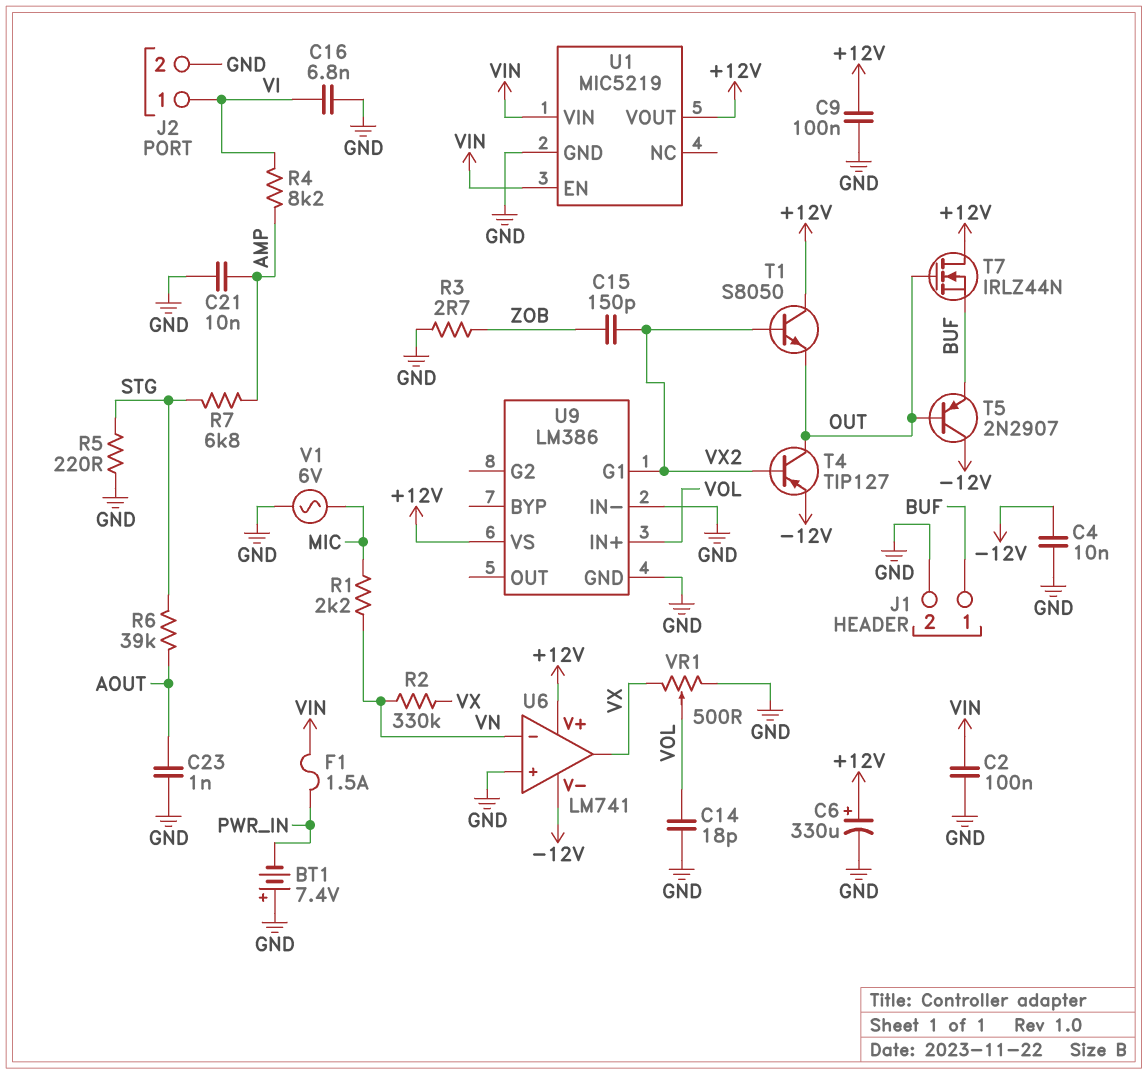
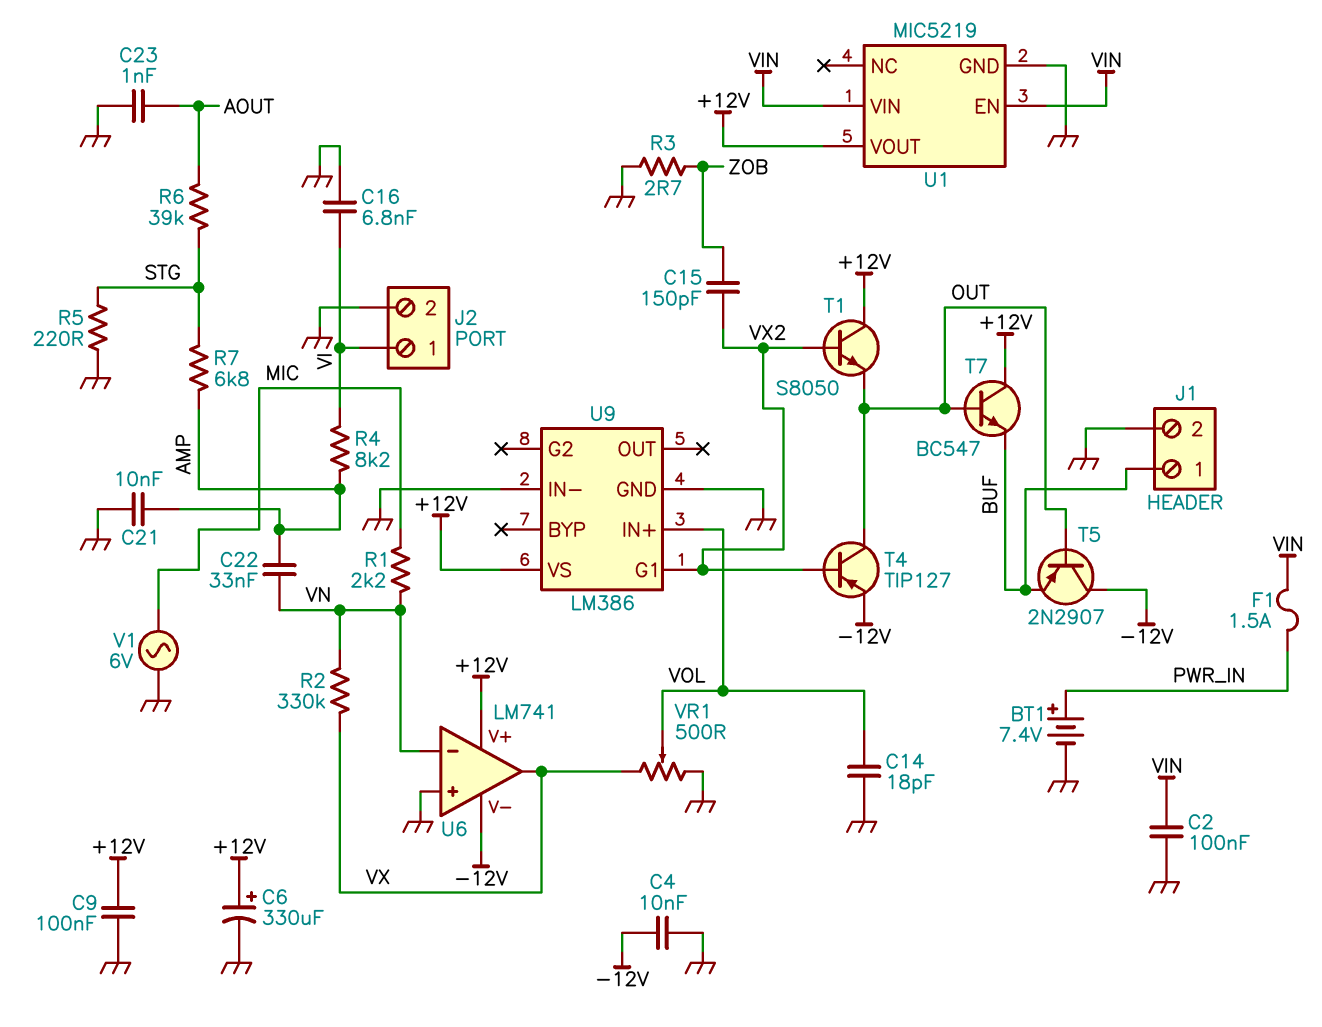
BT1: 7.4V (plus GND, minus PWR_IN) -> 7.4V (plus PWR_IN, minus GND)
C22: none -> 33nF (AMP, VN)
T7: NMOS IRLZ44N (G OUT, D +12V, S BUF) -> NPN BC547 (B OUT, C +12V, E BUF)

